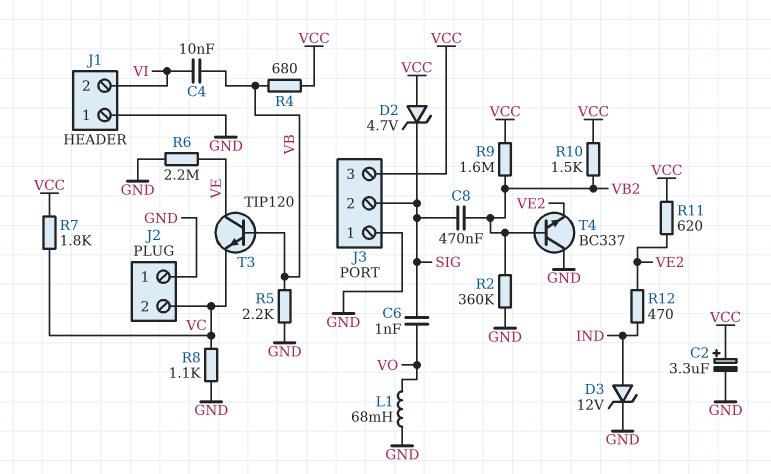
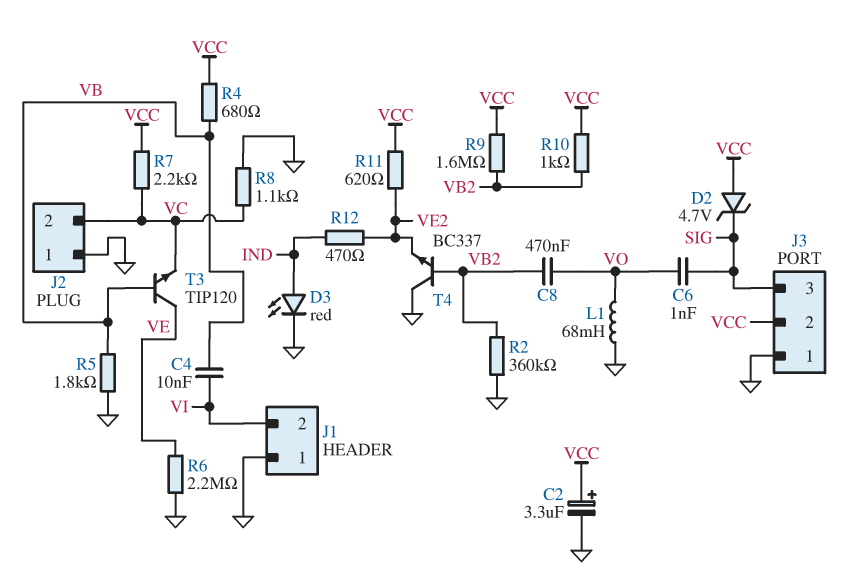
C8: 470nF (SIG, VB2) -> 470nF (VB2, VO)
D3: zener 12V (A IND, K GND) -> LED red (A IND, K GND)
J3 pin 2: SIG -> VCC
J3 pin 3: VCC -> SIG
R5: 2.2k (GND, VB) -> 1.8k (GND, VB)
R7: 1.8k (VC, VCC) -> 2.2k (VC, VCC)
R10: 1.5k (VB2, VCC) -> 1k (VB2, VCC)

